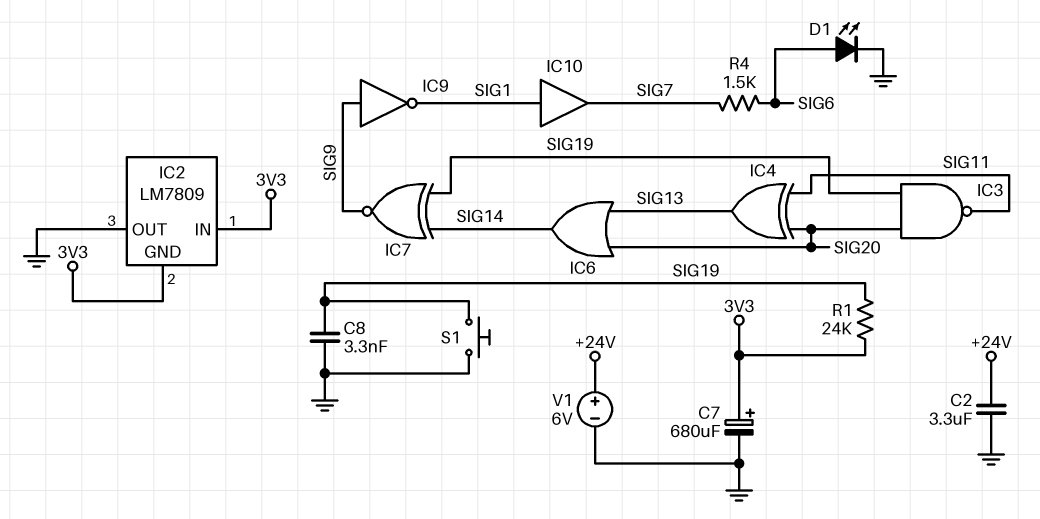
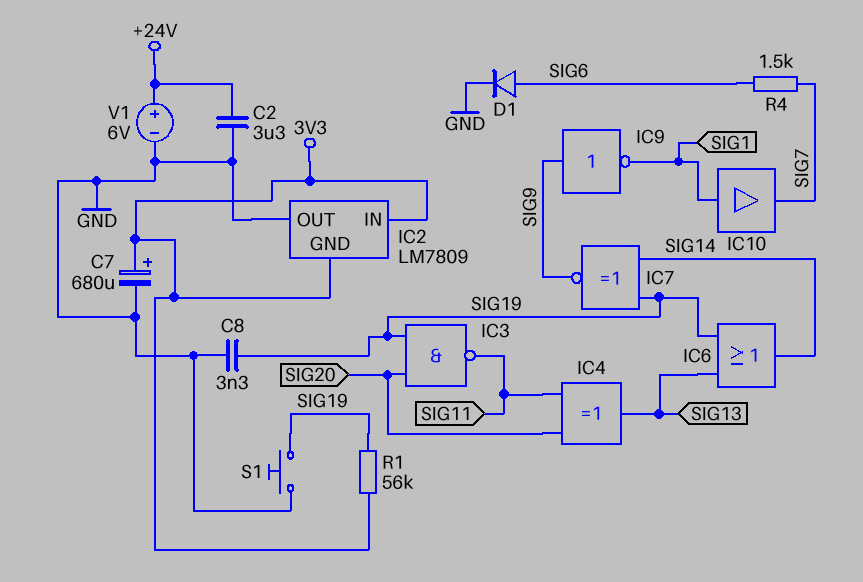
D1: LED (A SIG6, K GND) -> diode (A SIG6, K GND)
IC6: OR (in SIG13, in SIG20, out SIG14) -> OR (in SIG13, in SIG19, out SIG14)
R1: 24k (3V3, SIG19) -> 56k (3V3, SIG19)

